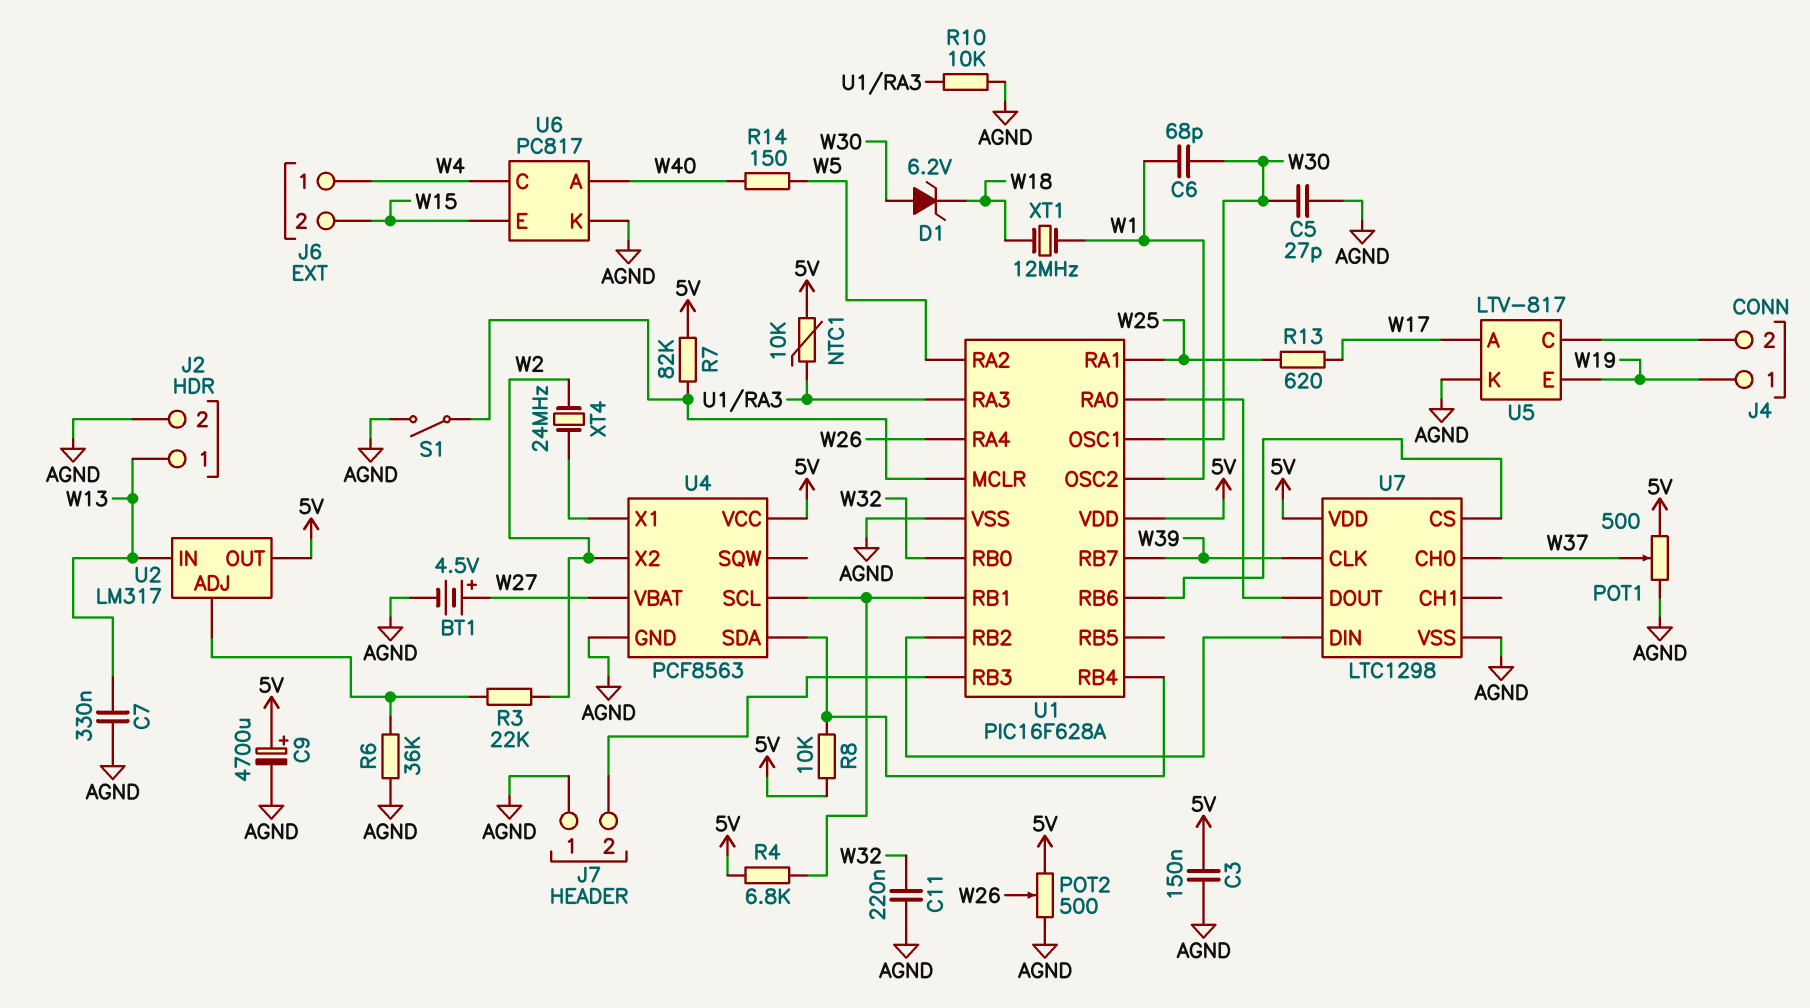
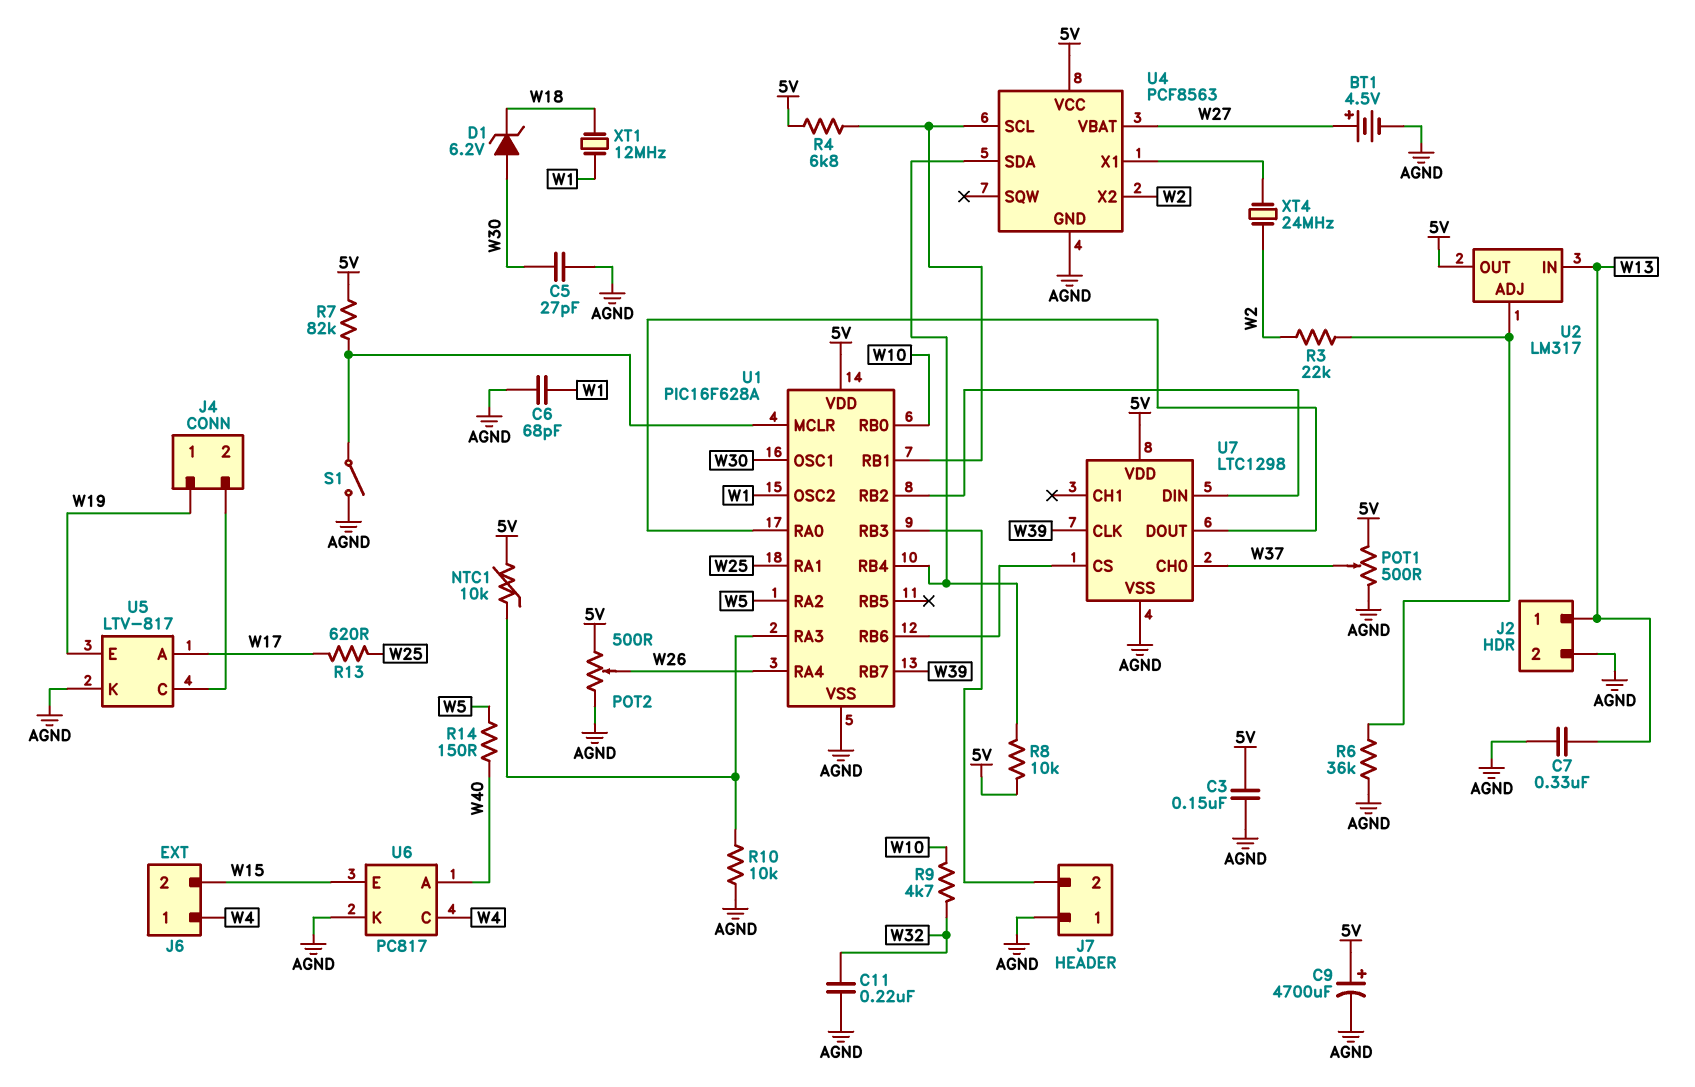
C6: 68pF (W1, W30) -> 68pF (AGND, W1)
R9: none -> 4.7k (W10, W32)
U1 pin RB0: W32 -> W10

